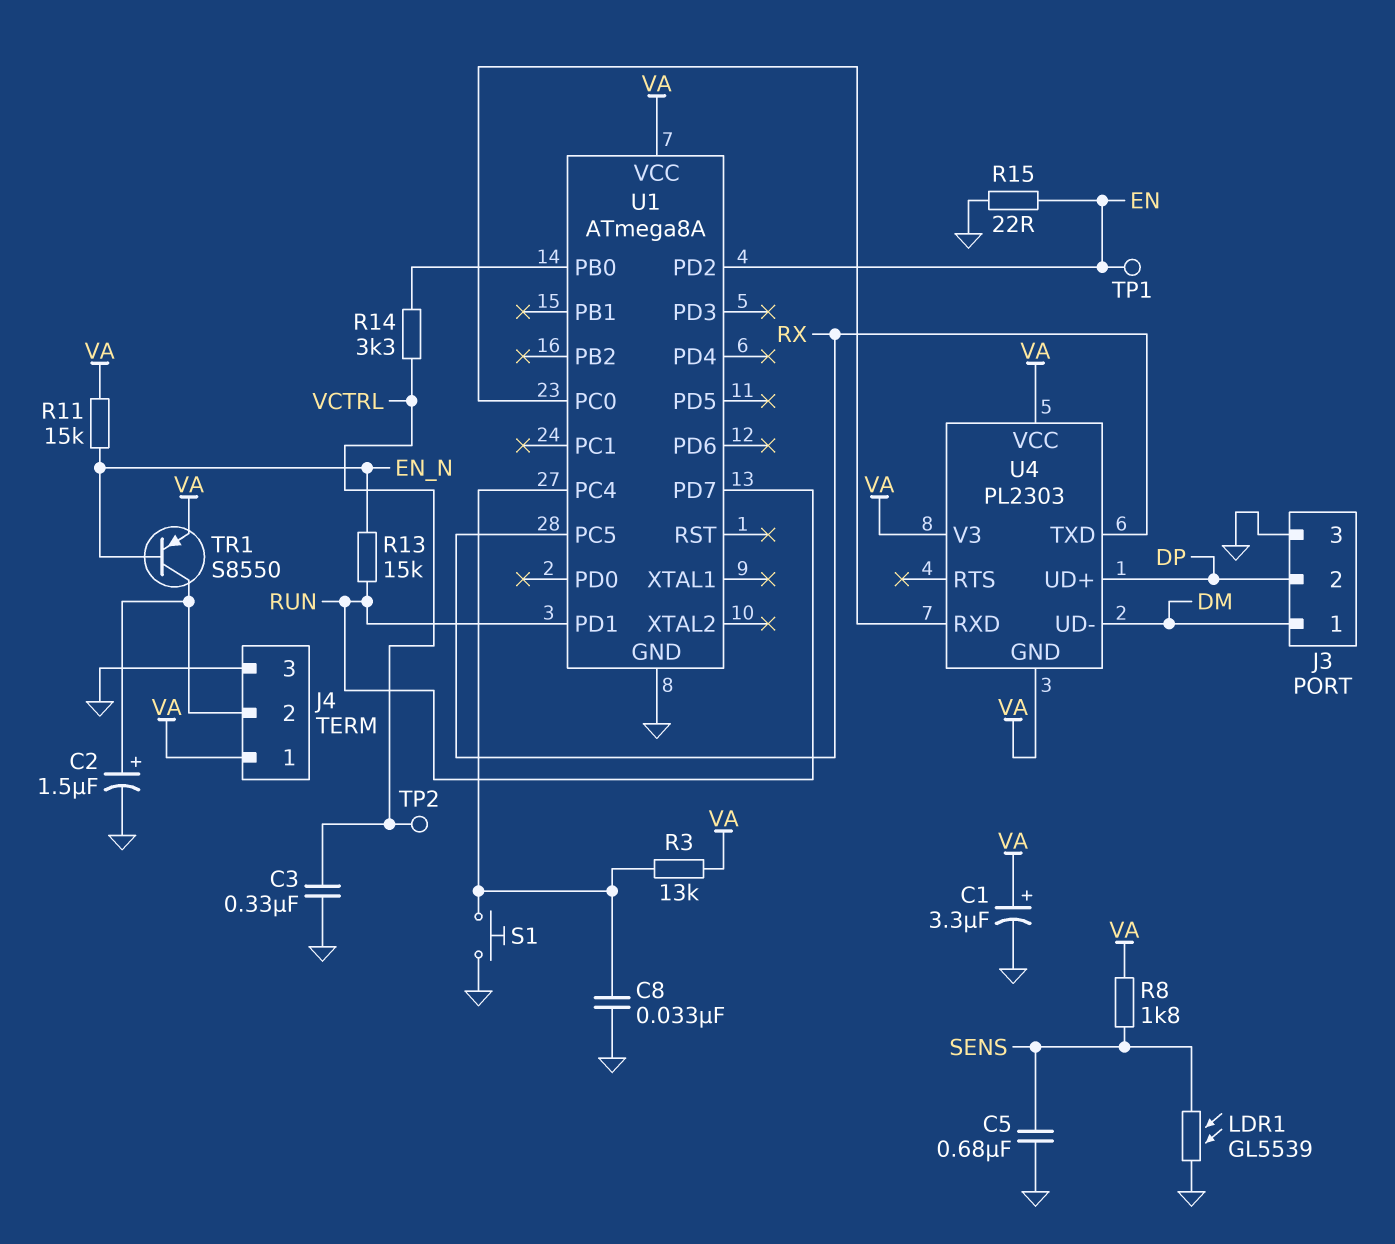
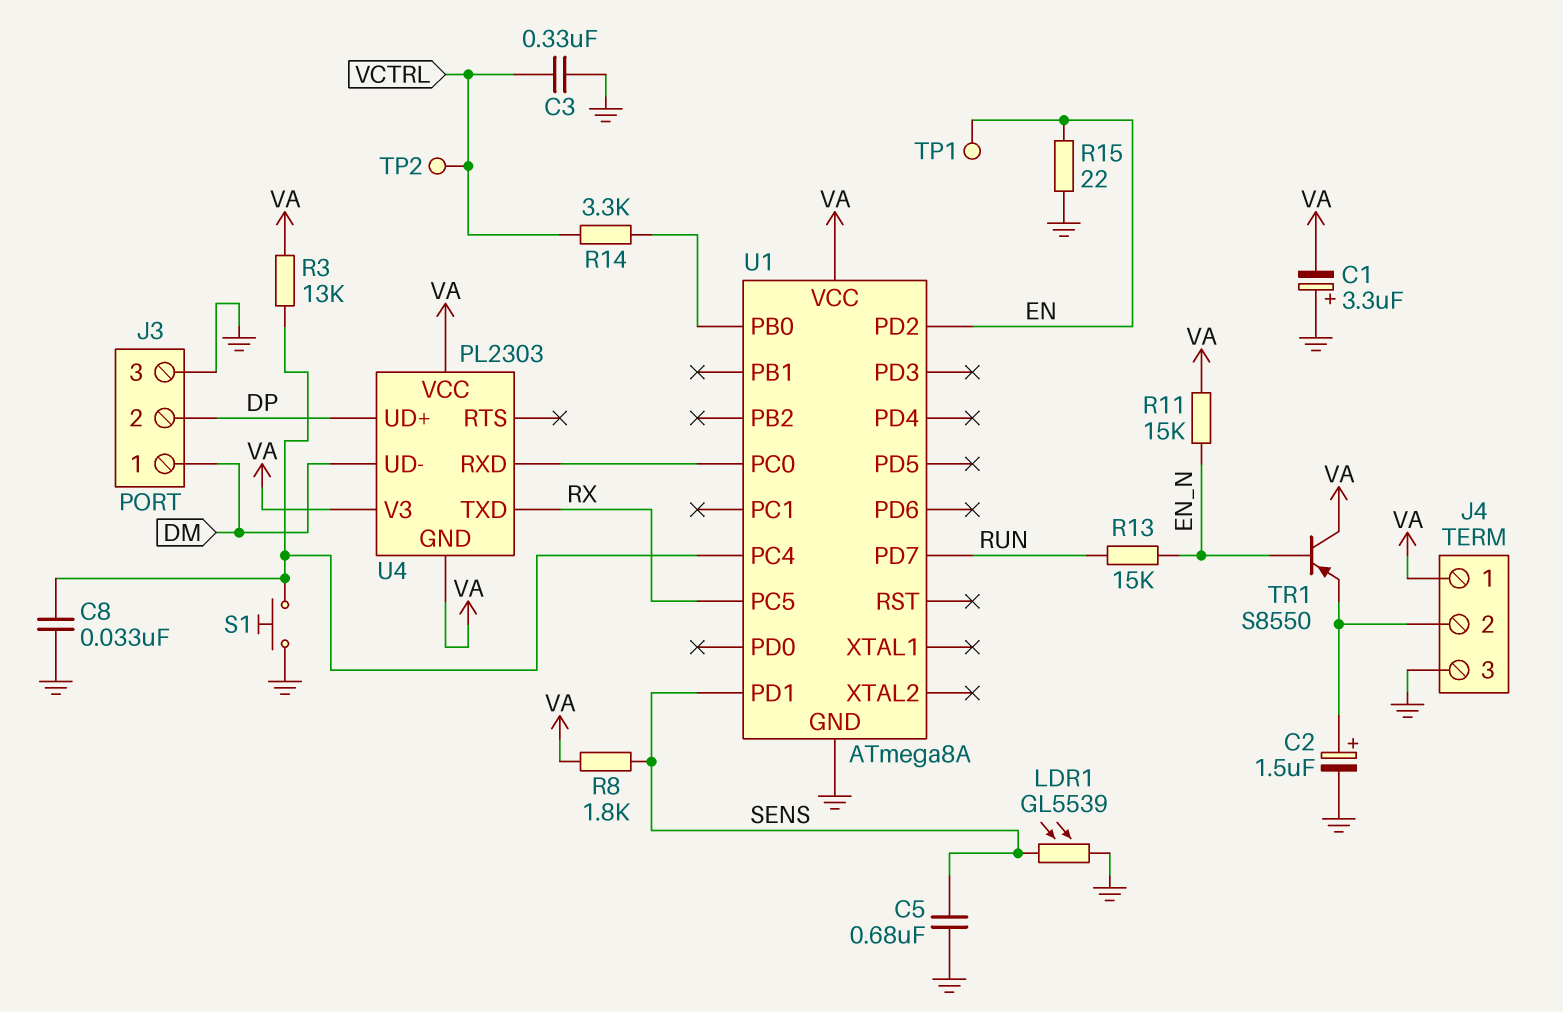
C1: 3.3uF (plus VA, minus GND) -> 3.3uF (plus GND, minus VA)
TR1: PNP S8550 (B EN_N, C J4/2, E VA) -> PNP S8550 (B EN_N, C VA, E J4/2)
U1 pin PD1: RUN -> SENS

